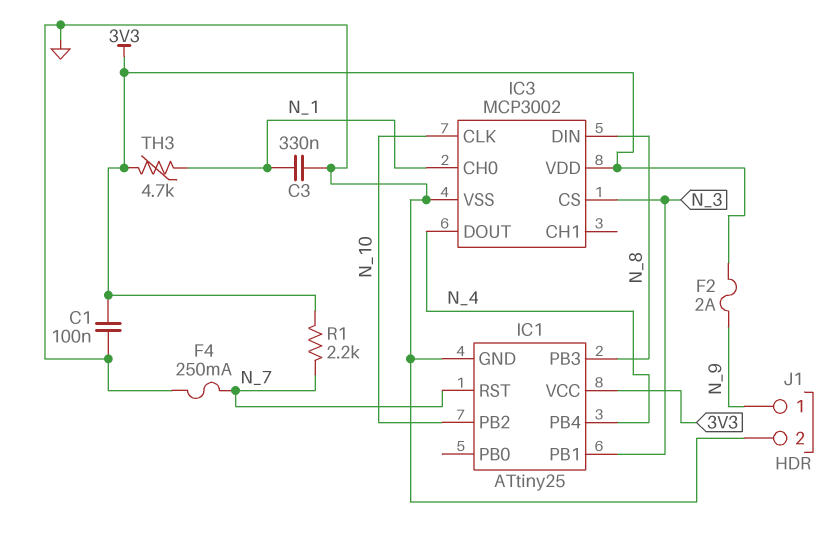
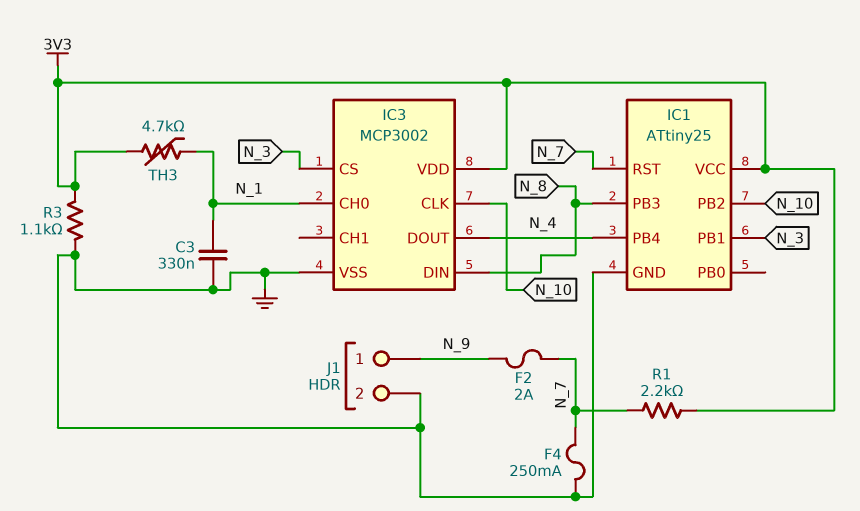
C1: 100nF (3V3, GND) -> none
F2: 2A (3V3, N_9) -> 2A (N_7, N_9)
R3: none -> 1.1k (3V3, GND)

